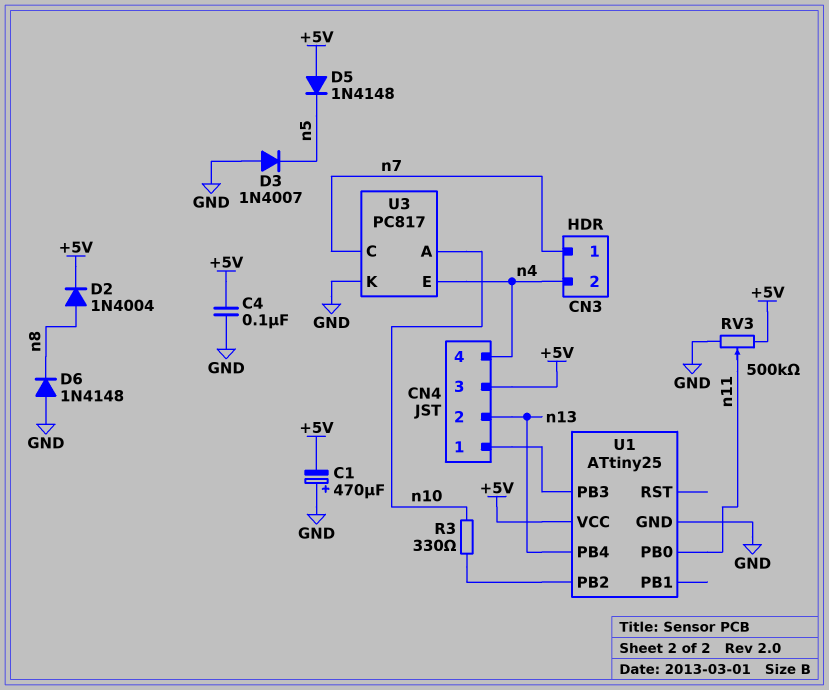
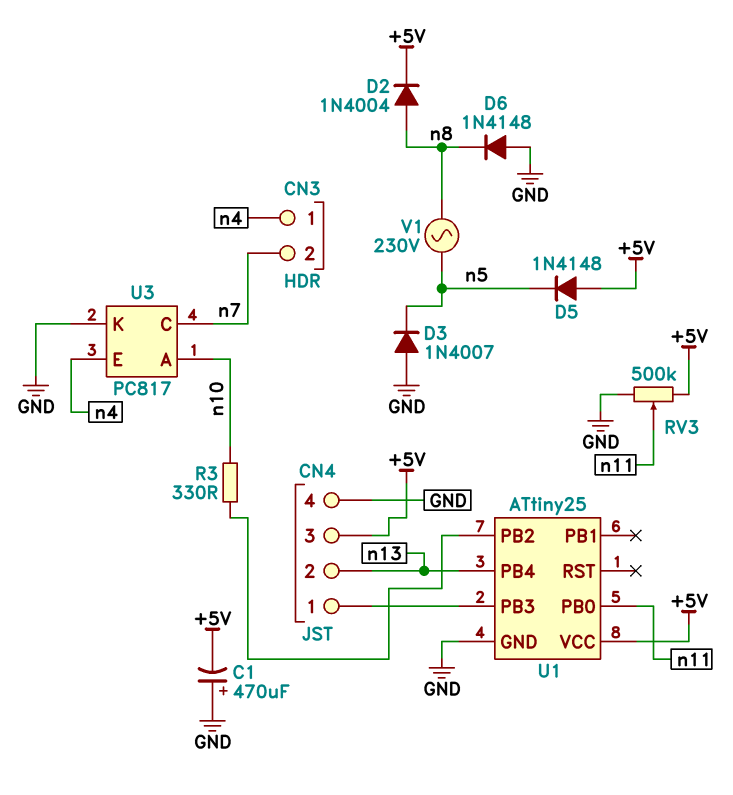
C4: 100nF (+5V, GND) -> none
CN3 pin 1: n7 -> n4
CN3 pin 2: n4 -> n7
CN4 pin 4: n4 -> GND
V1: none -> AC 230V (n5, n8)

